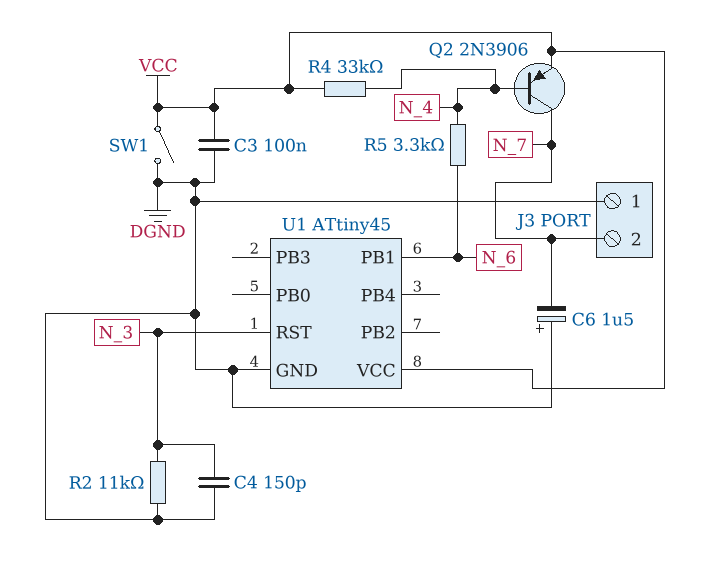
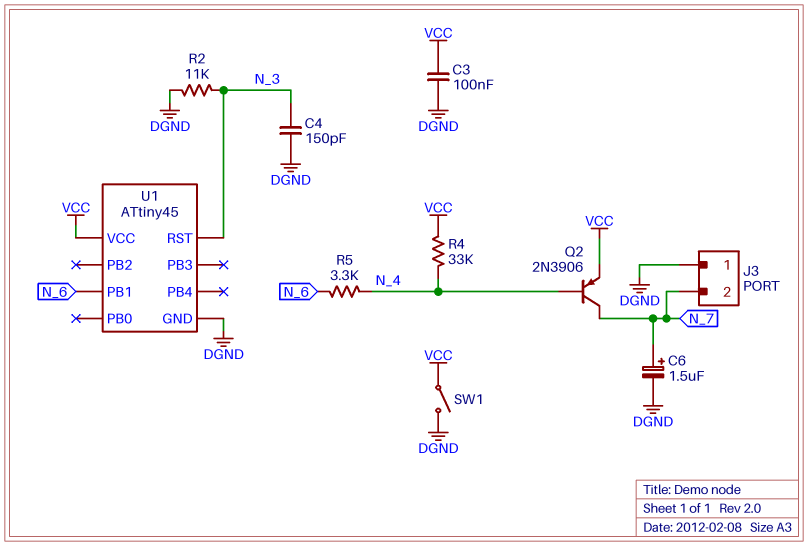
C6: 1.5uF (plus DGND, minus N_7) -> 1.5uF (plus N_7, minus DGND)

